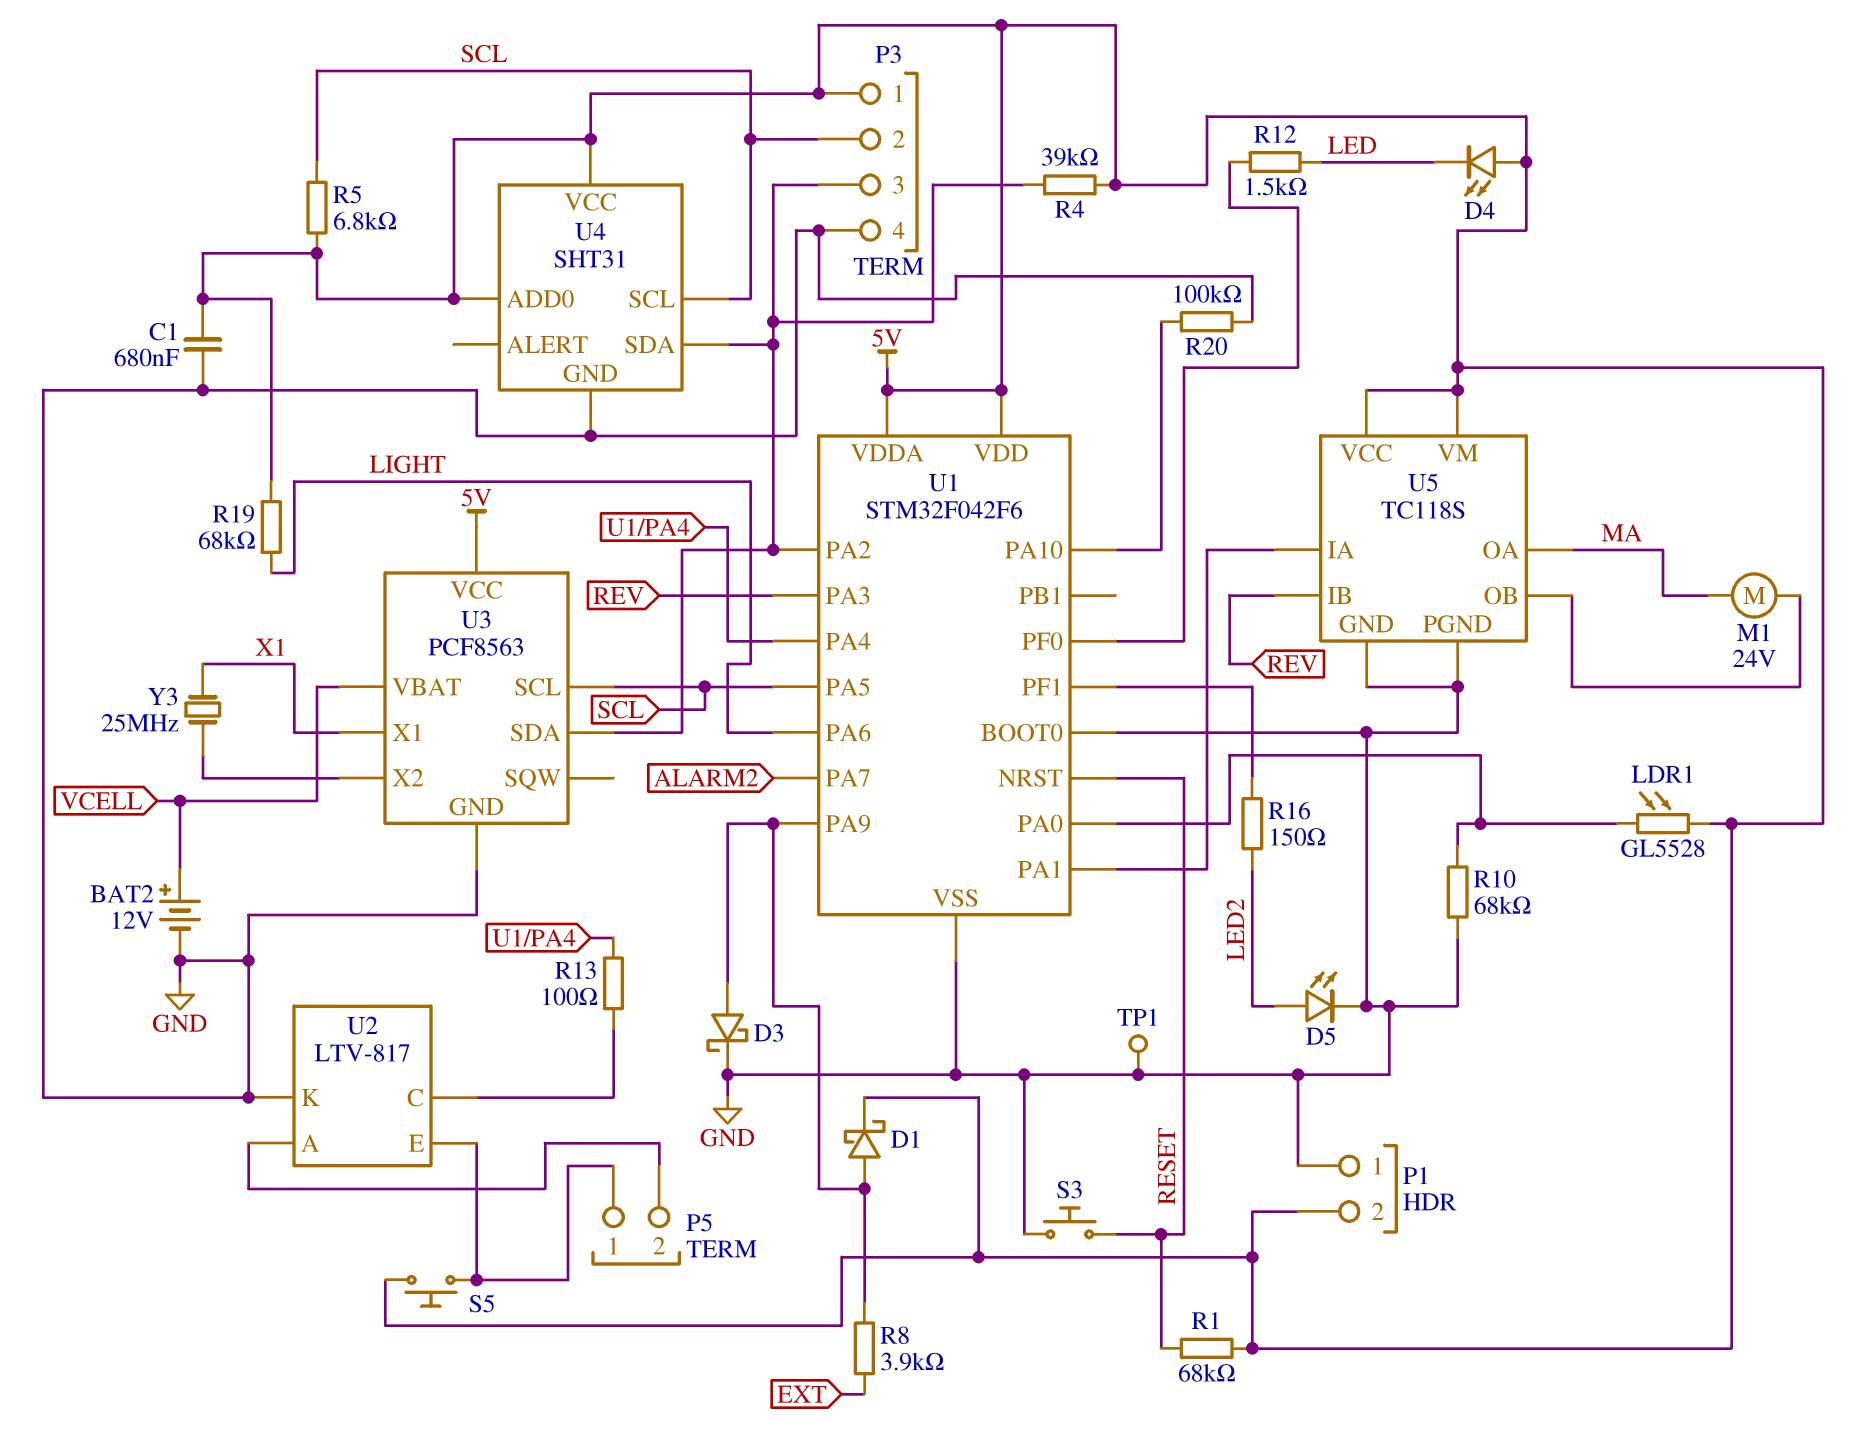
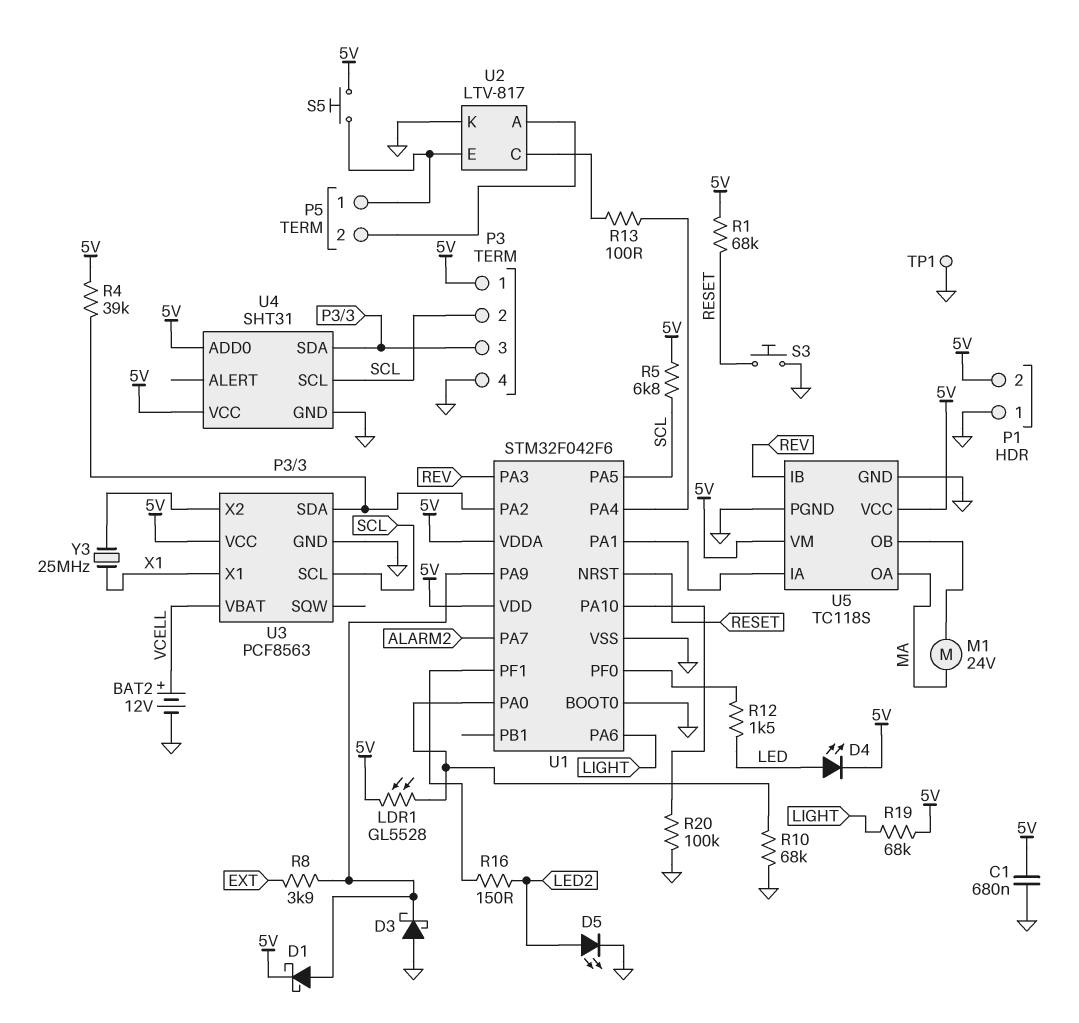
D3: schottky (A U1/PA9, K GND) -> schottky (A GND, K U1/PA9)
D4: LED (A 5V, K LED) -> LED (A LED, K 5V)

